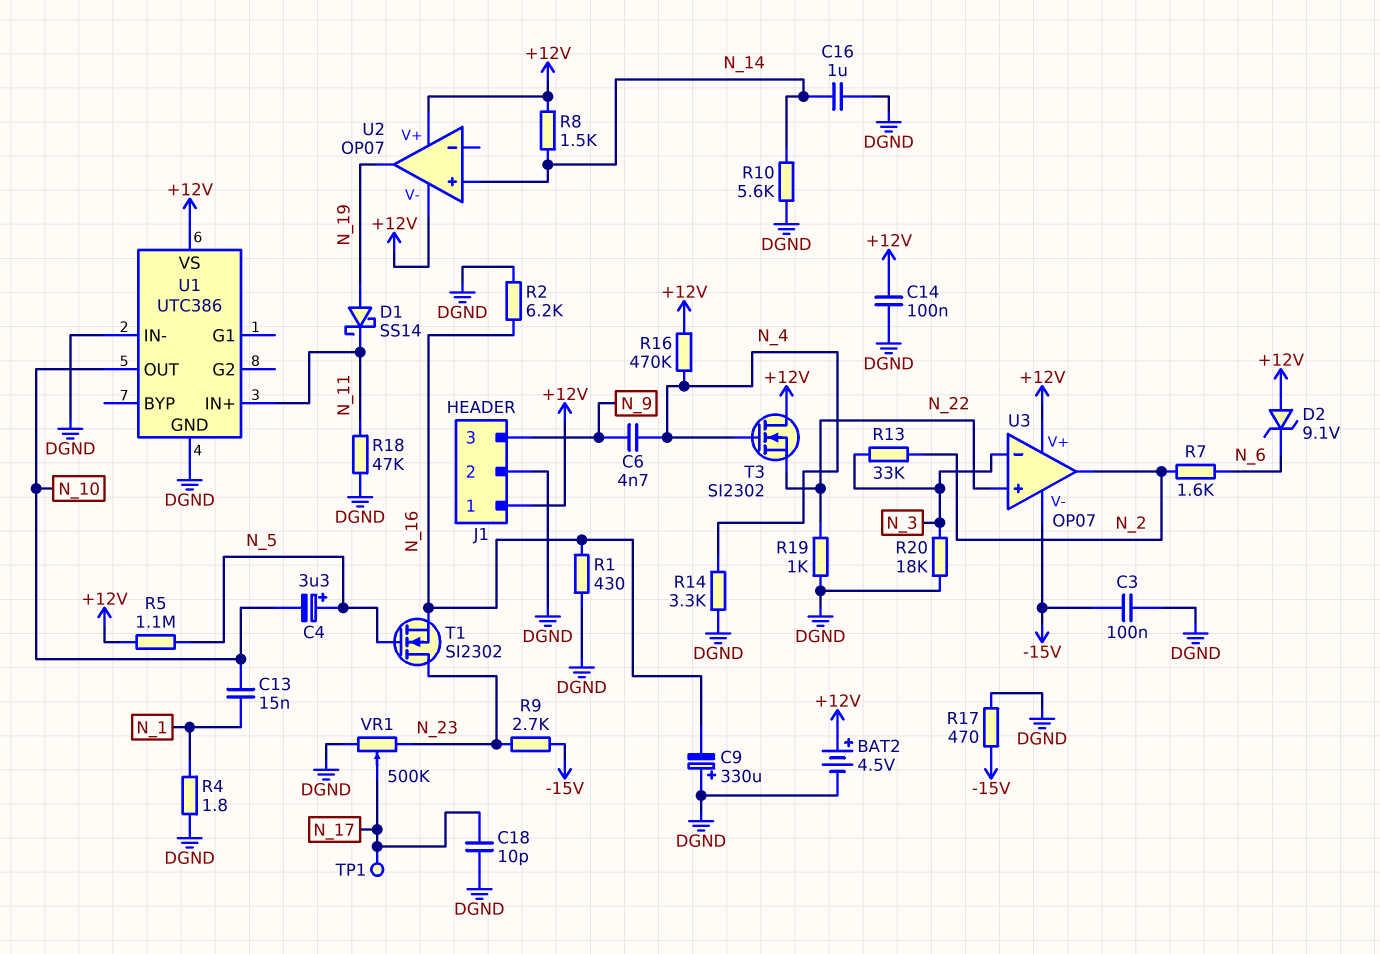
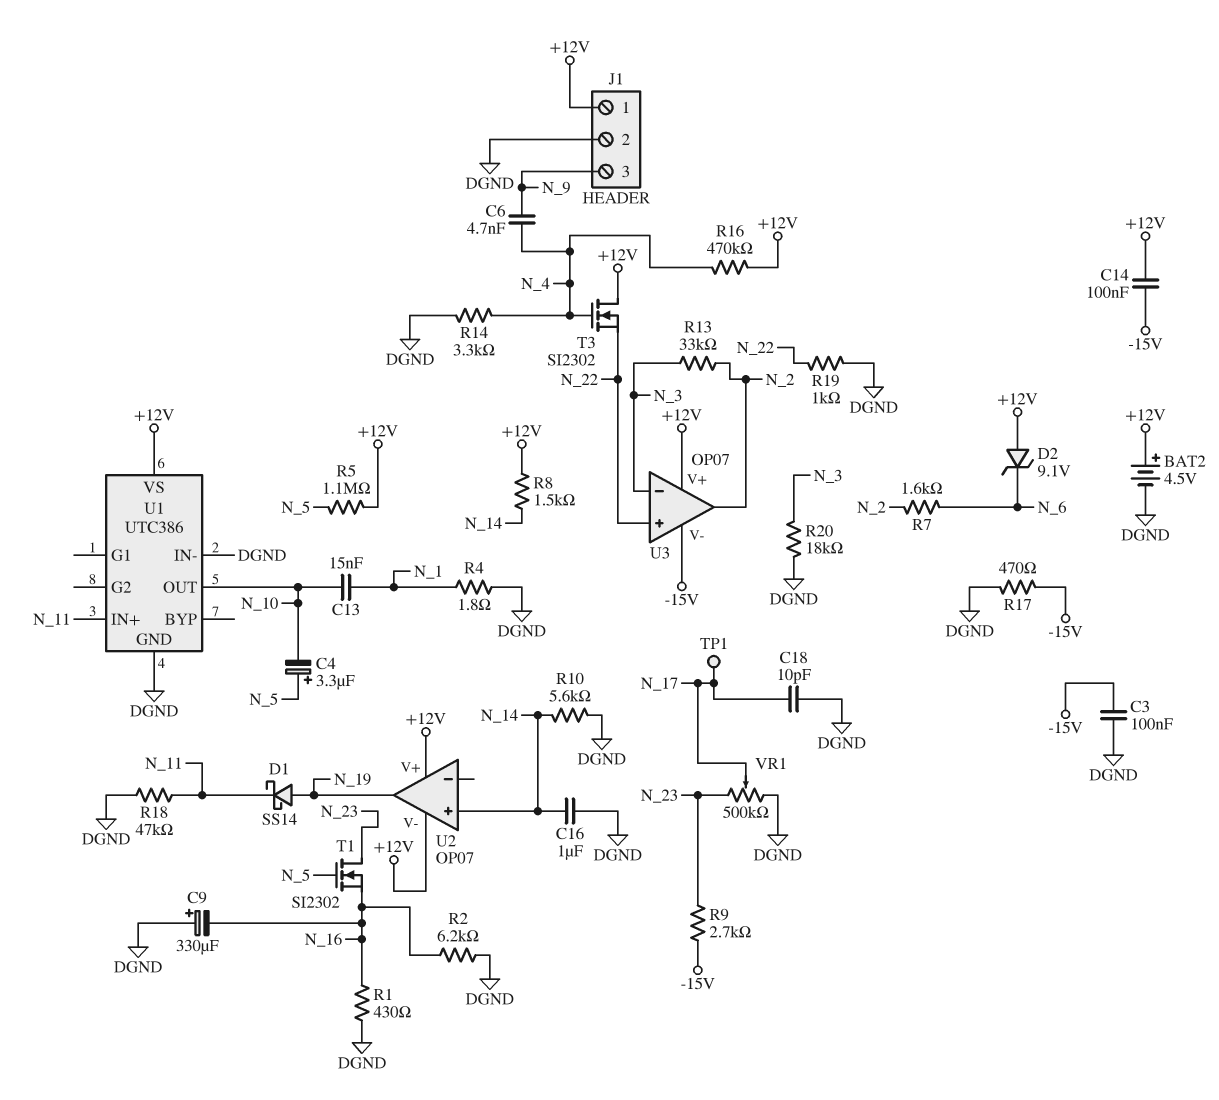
C14: 100nF (+12V, DGND) -> 100nF (+12V, -15V)

